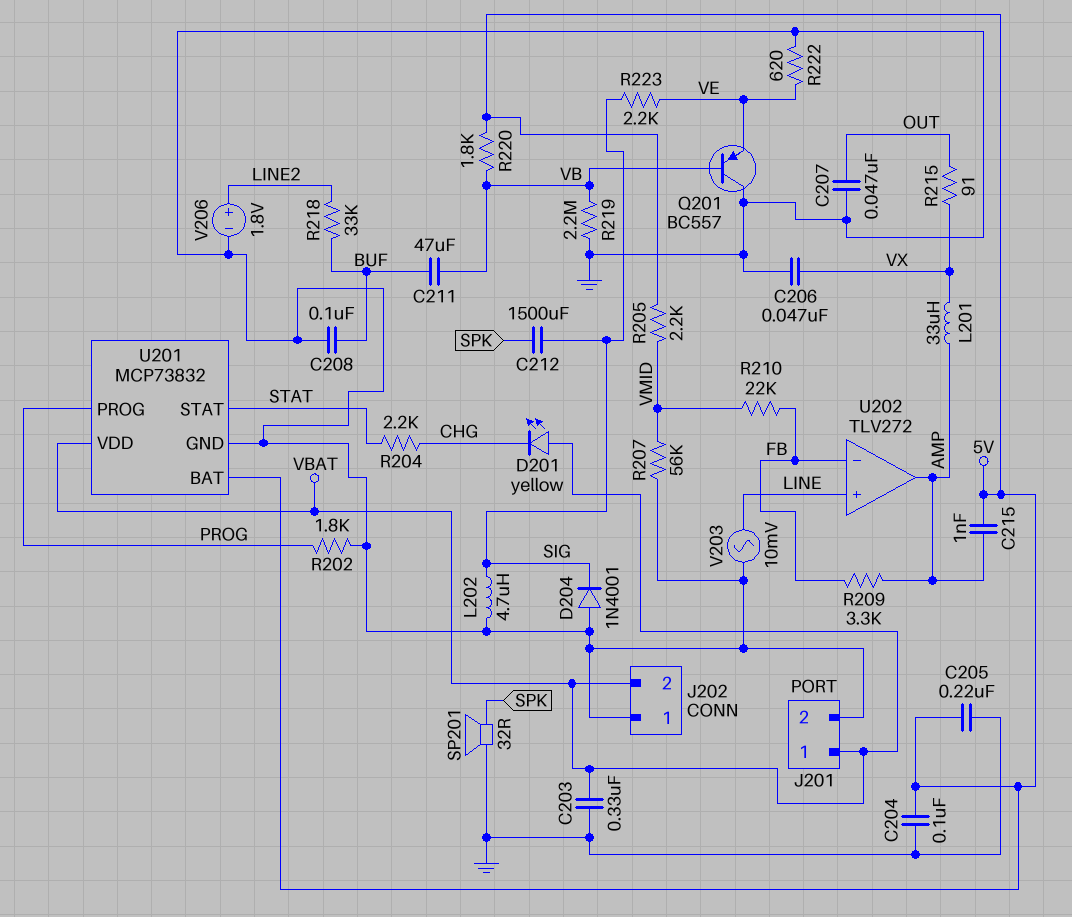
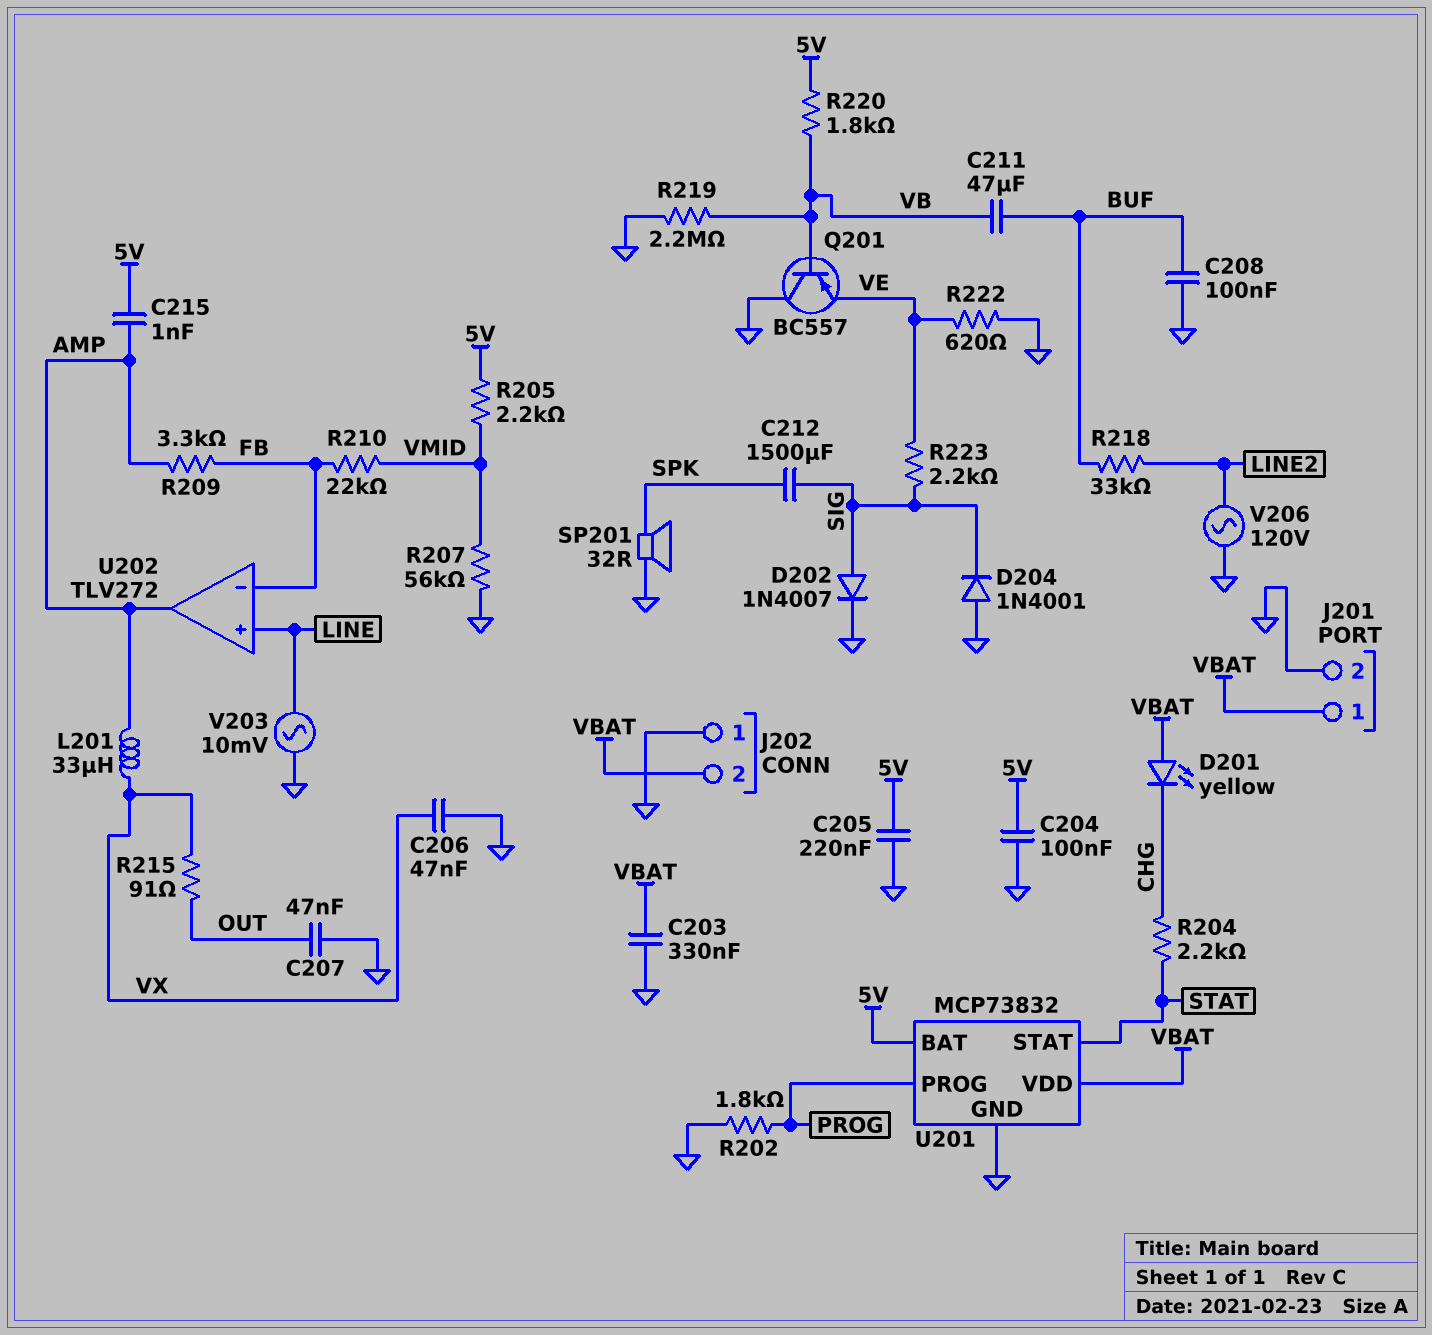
D202: none -> diode 1N4007 (A SIG, K GND)
L202: 4.7uH (GND, SIG) -> none
V206: 1.8V (plus LINE2, minus GND) -> AC 120V (GND, LINE2)

